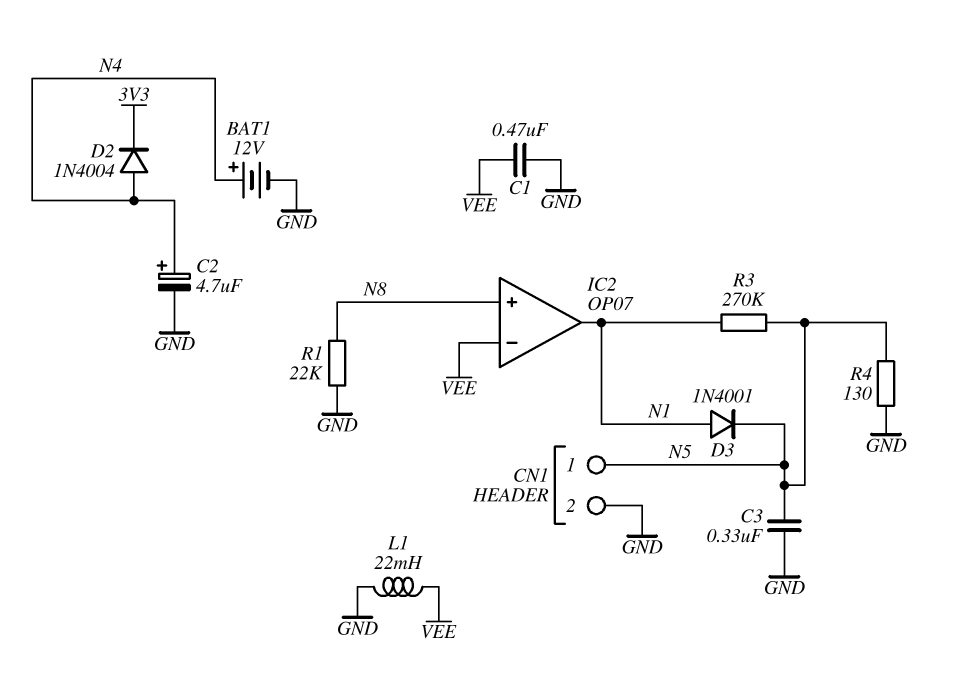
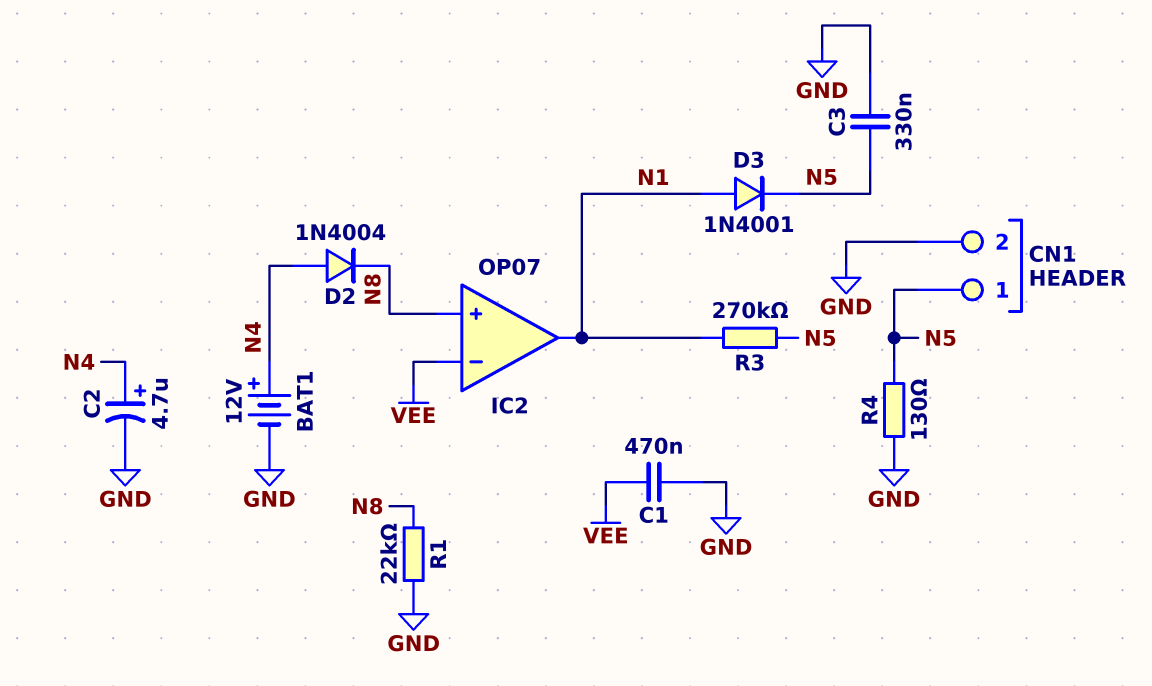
D2: diode 1N4004 (A N4, K 3V3) -> diode 1N4004 (A N4, K N8)
L1: 22mH (GND, VEE) -> none

